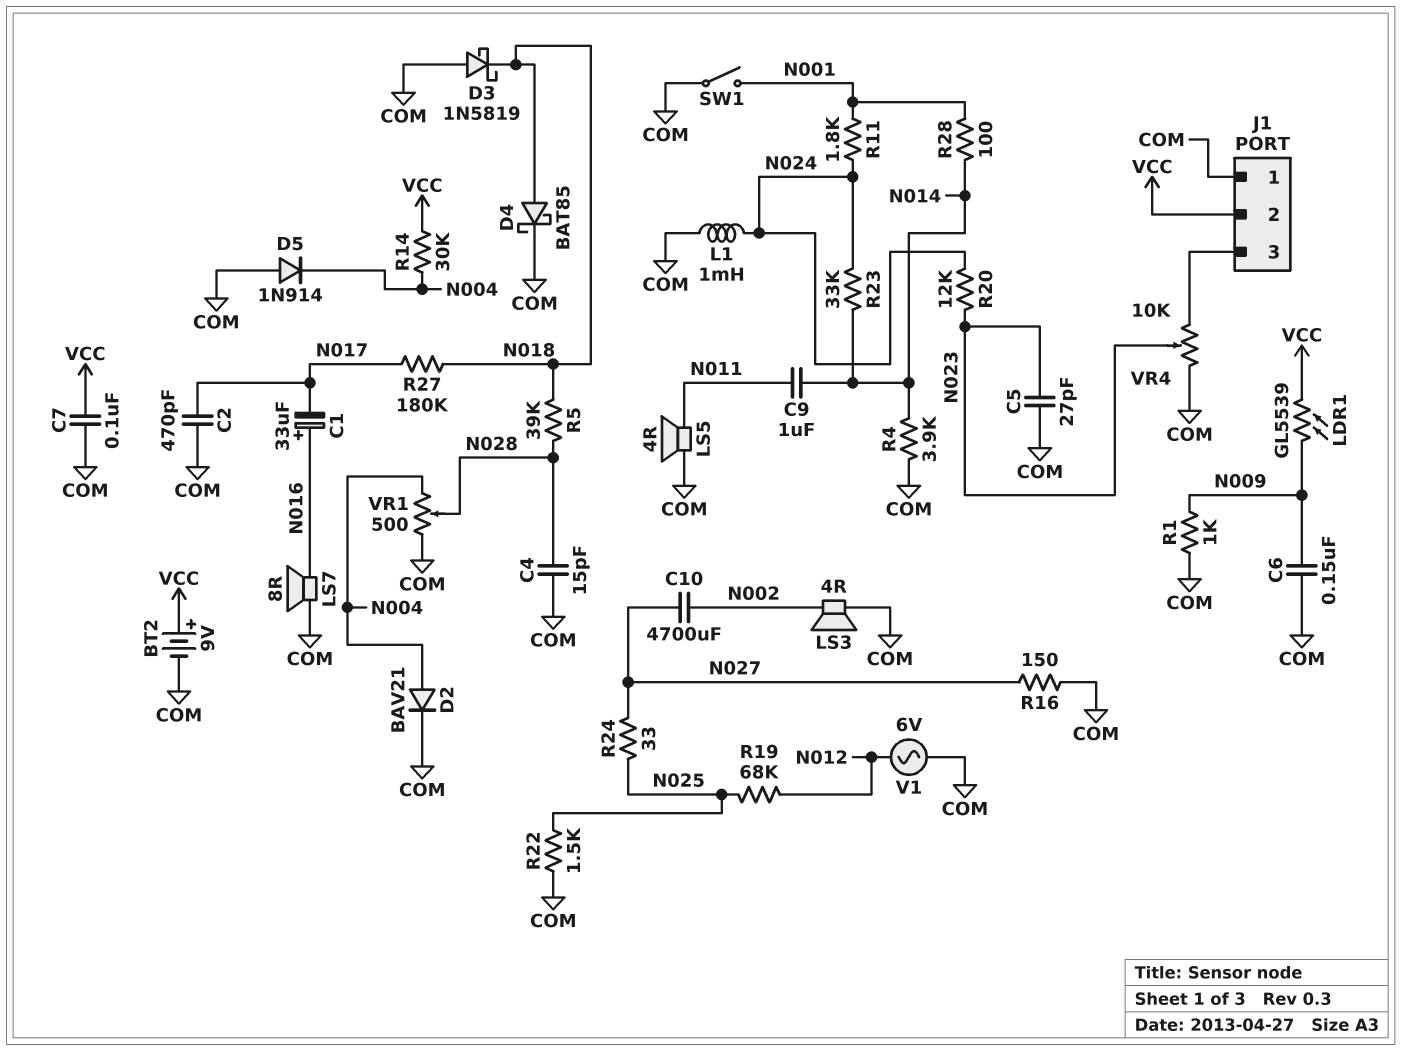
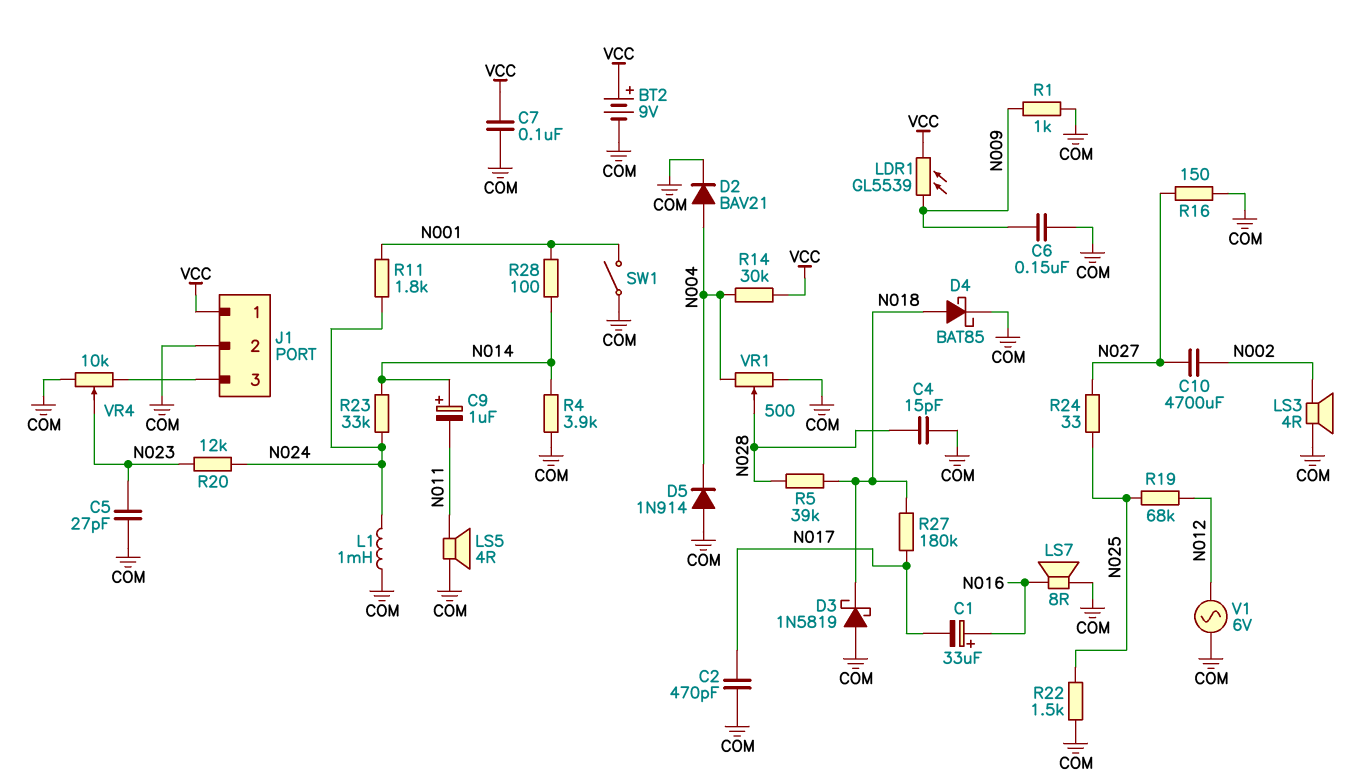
C9: 1uF (N011, N014) -> 1uF (plus N014, minus N011)
J1 pin 1: COM -> VCC
J1 pin 2: VCC -> COM

